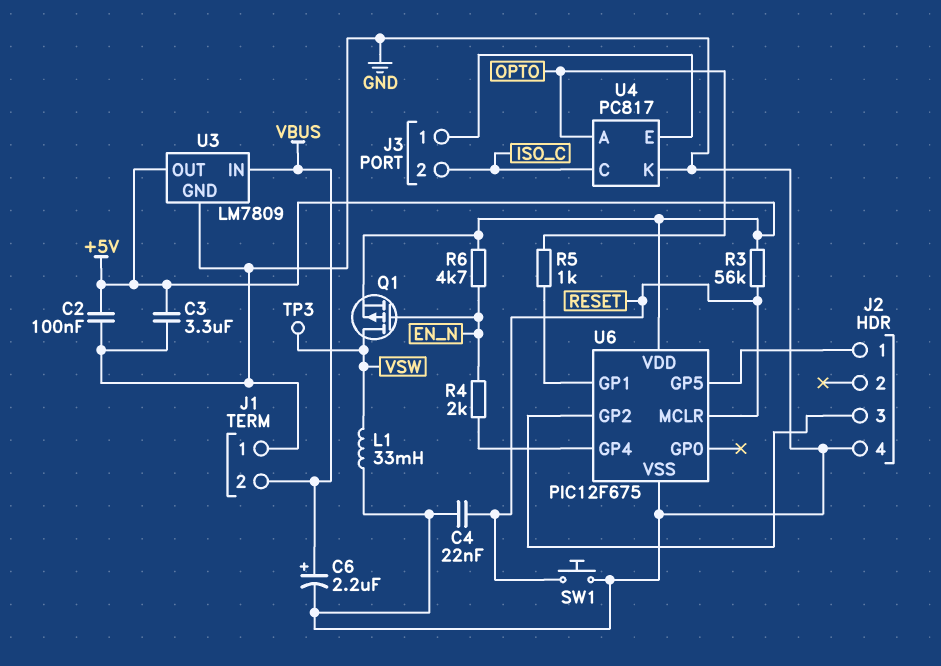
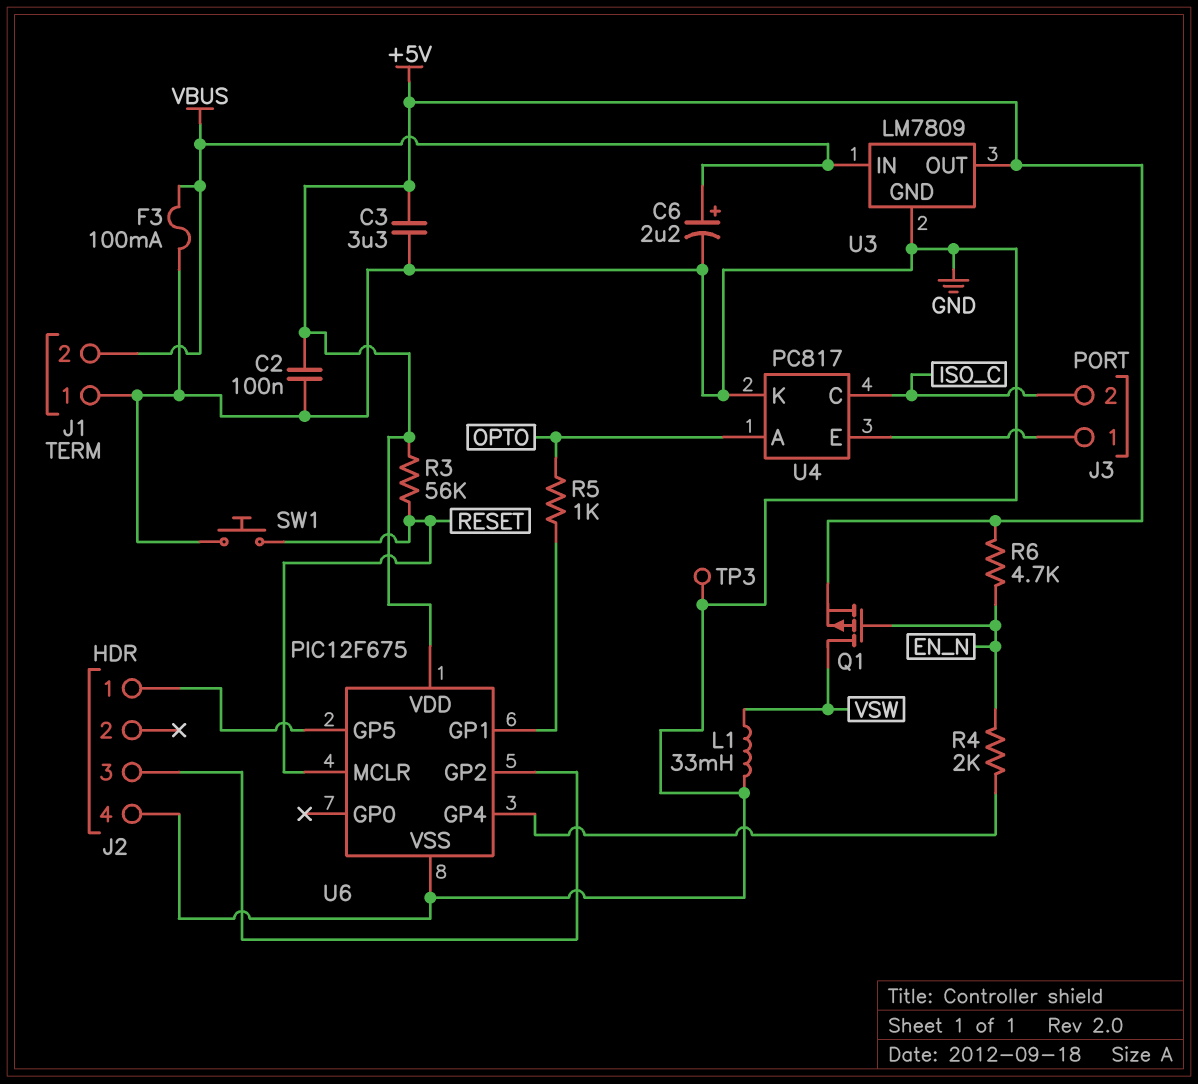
C4: 22nF (GND, RESET) -> none
F3: none -> 100mA (GND, VBUS)
TP3: test point (VSW) -> test point (GND)

